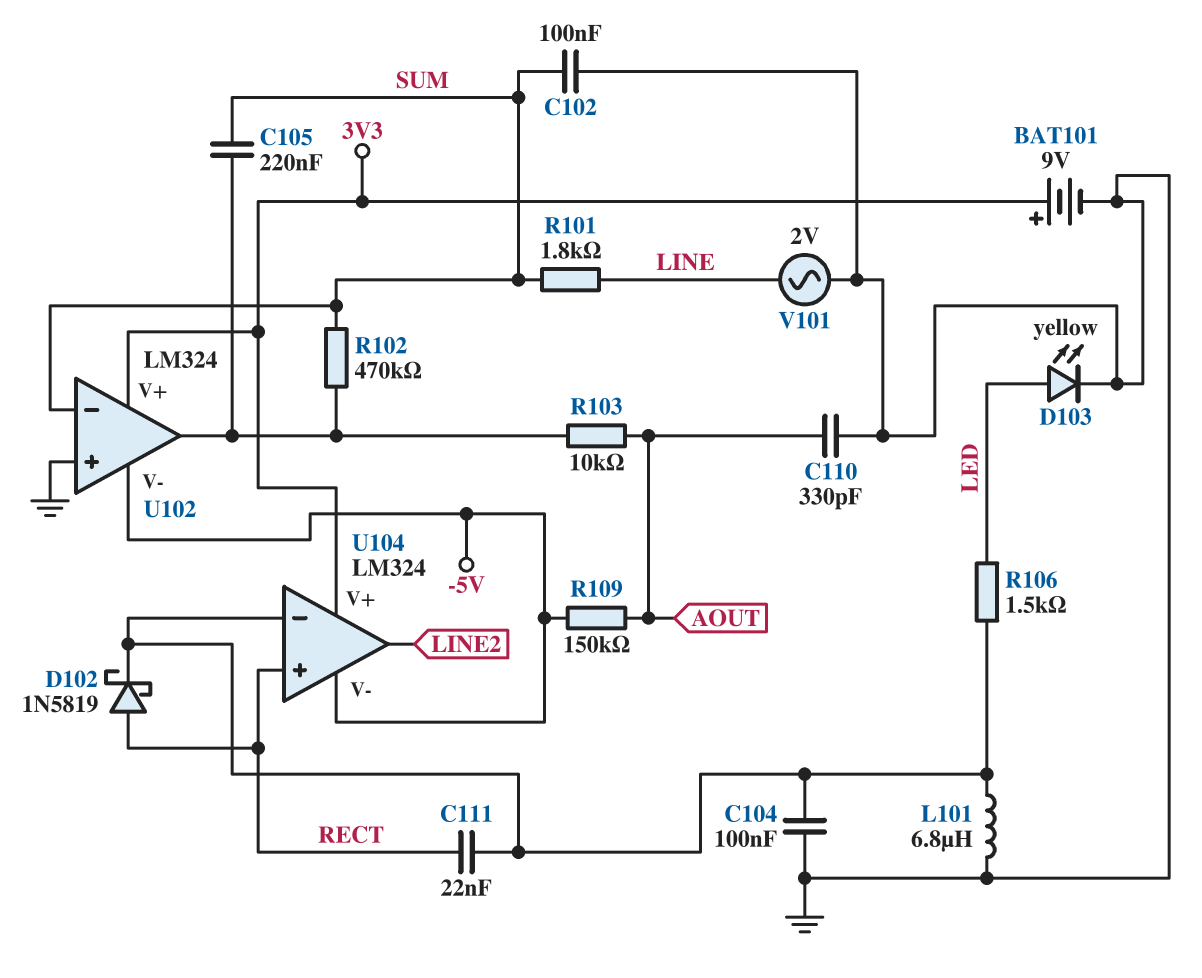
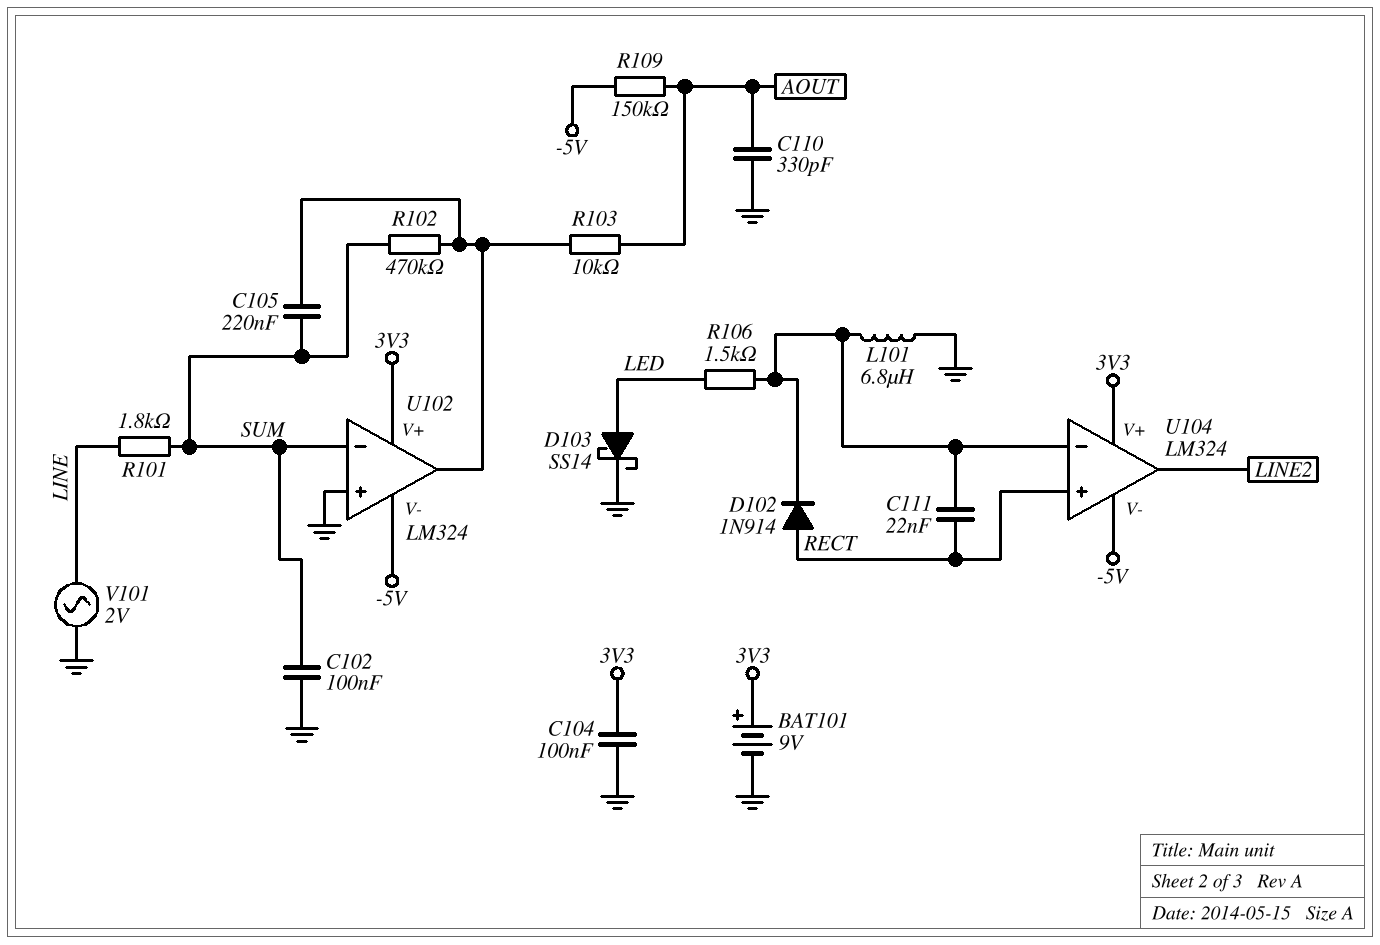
C104: 100nF (GND, U104/in-) -> 100nF (3V3, GND)
D102: schottky 1N5819 (A RECT, K U104/in-) -> diode 1N914 (A RECT, K U104/in-)
D103: LED yellow (A LED, K GND) -> schottky SS14 (A LED, K GND)

